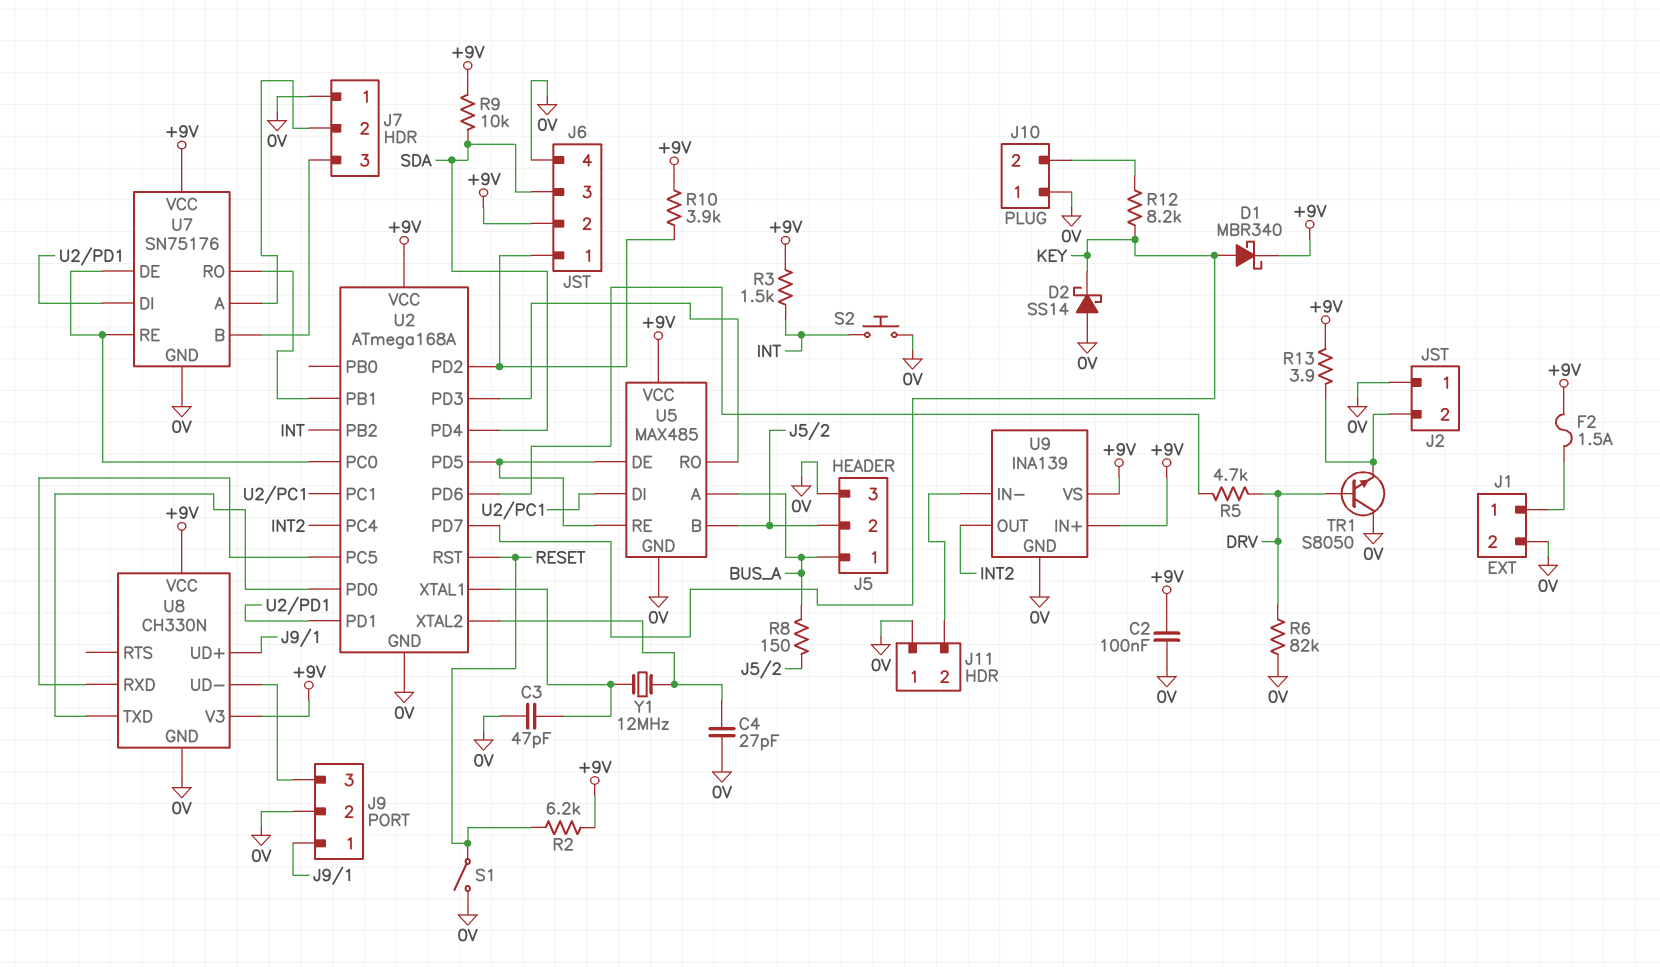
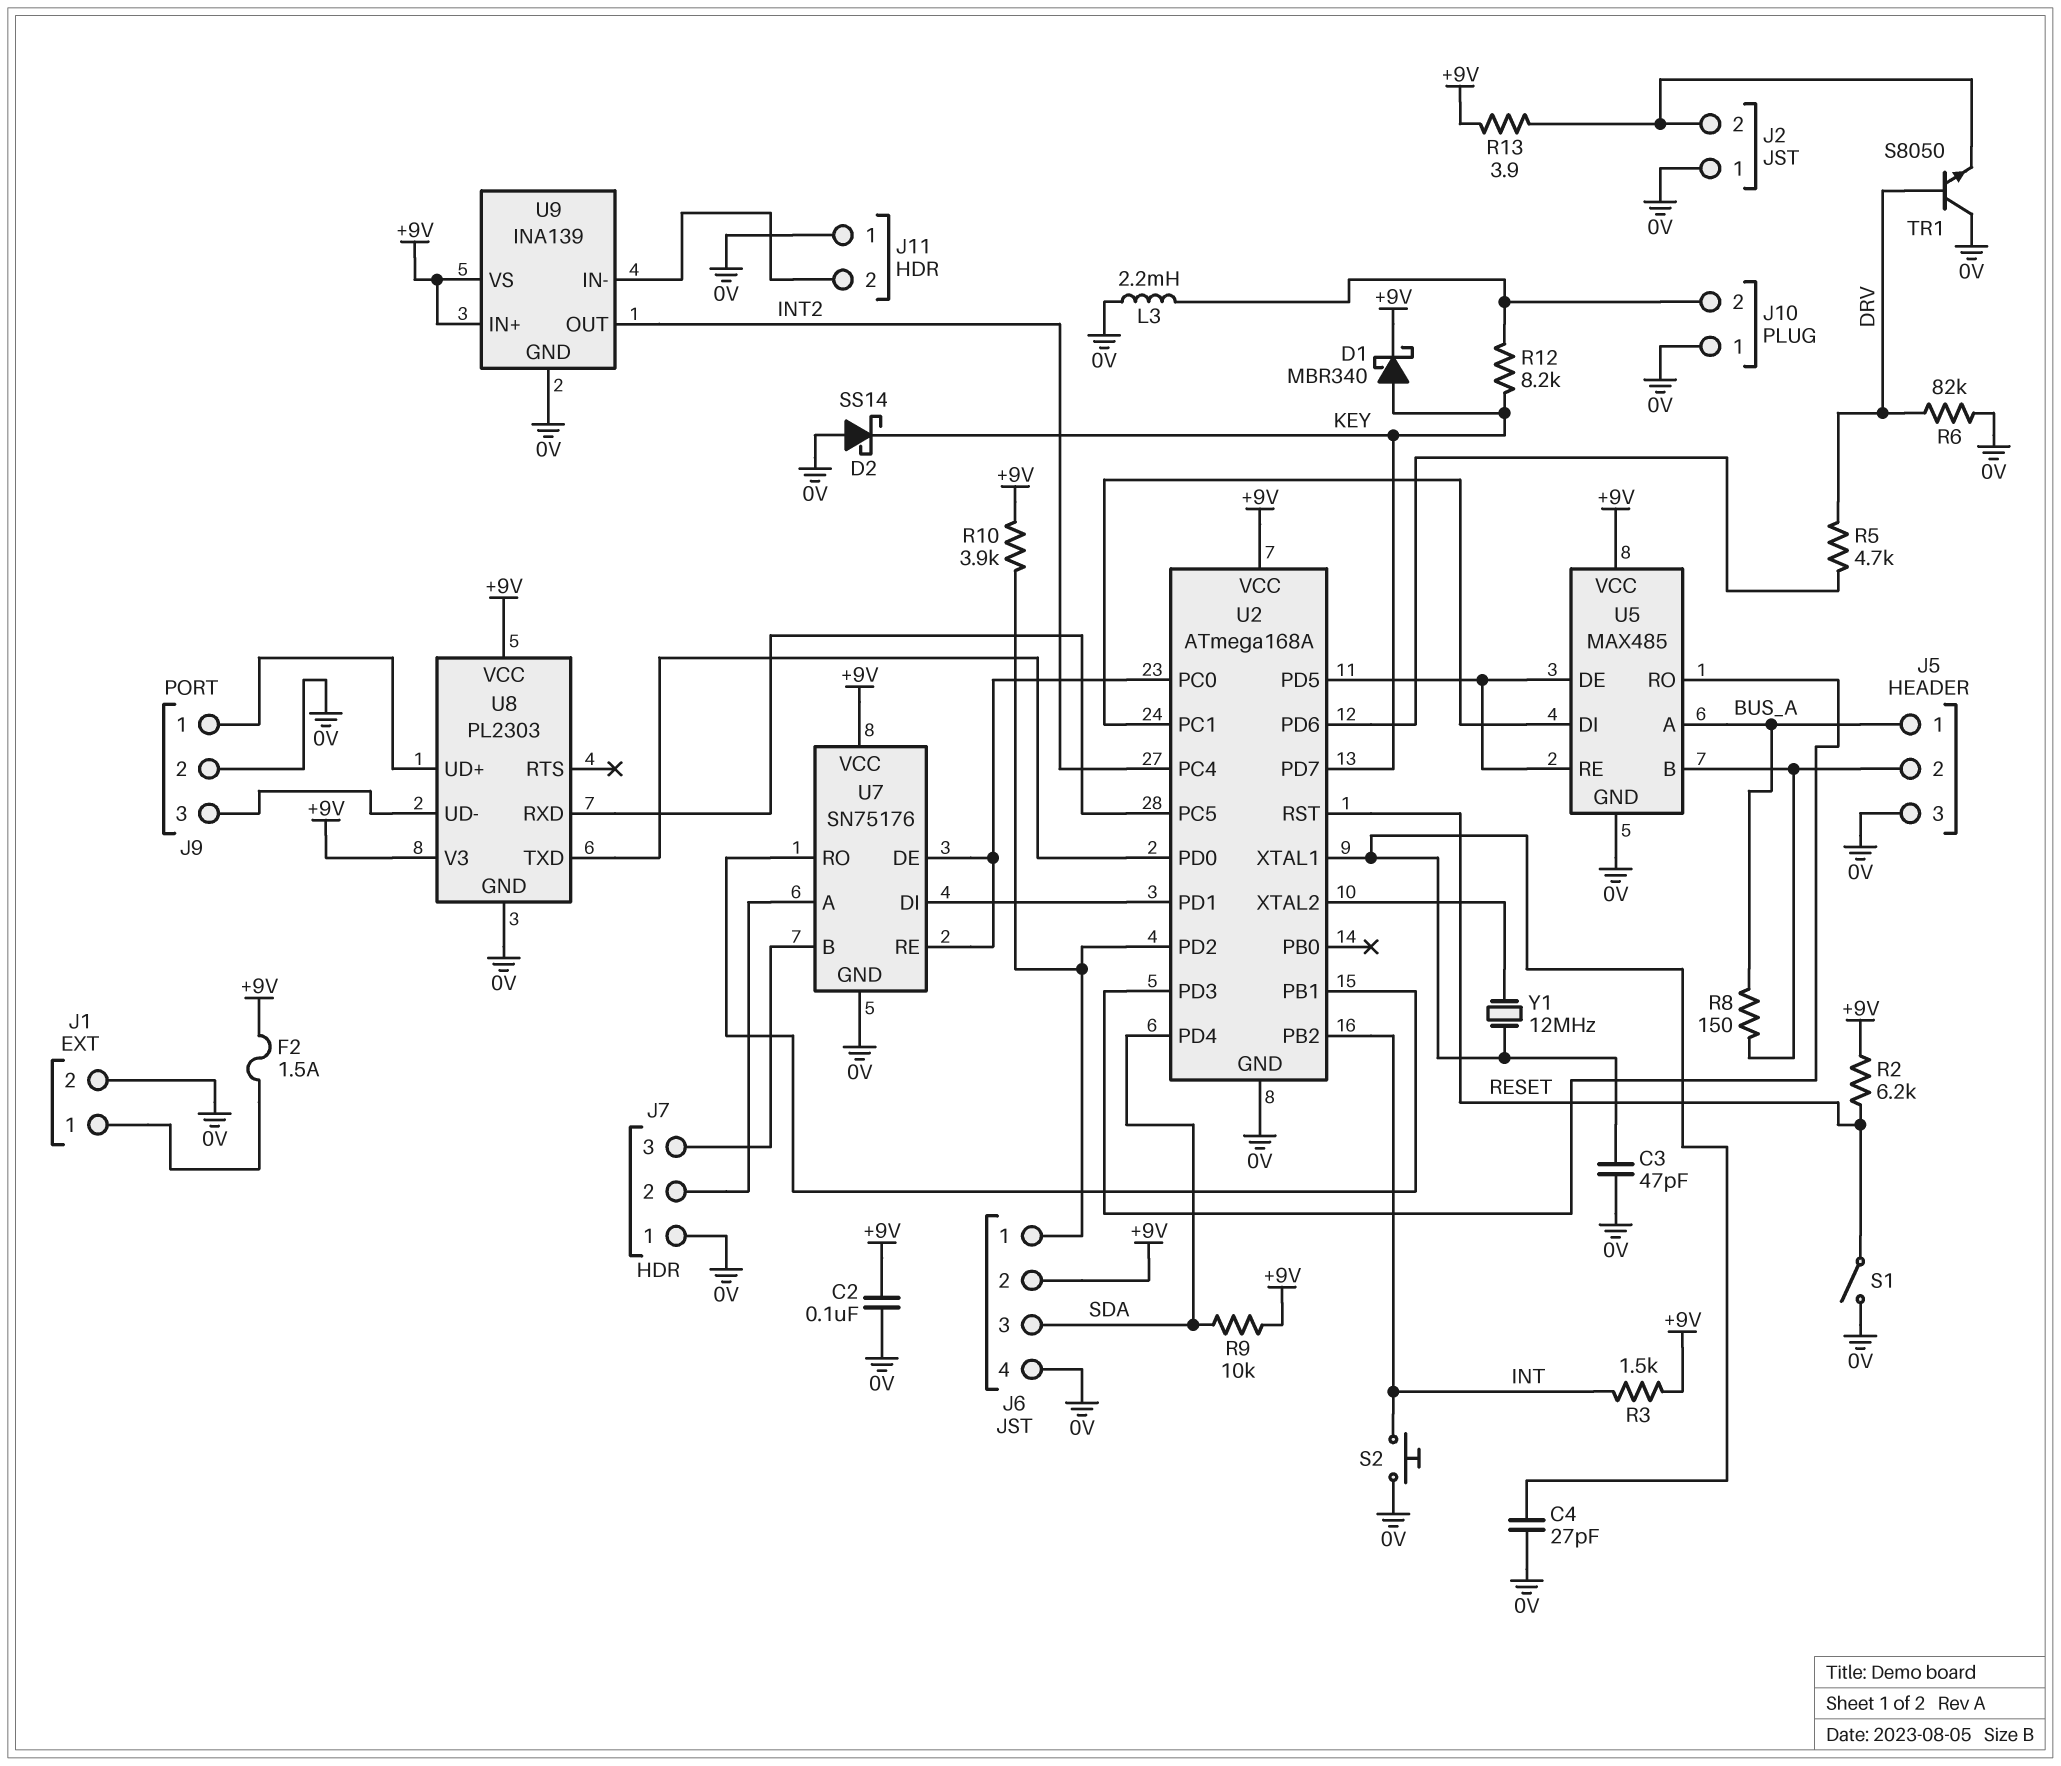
C4: 27pF (0V, U2/XTAL2) -> 27pF (0V, U2/XTAL1)
L3: none -> 2.2mH (0V, J10/2)
U8: CH330N -> PL2303

